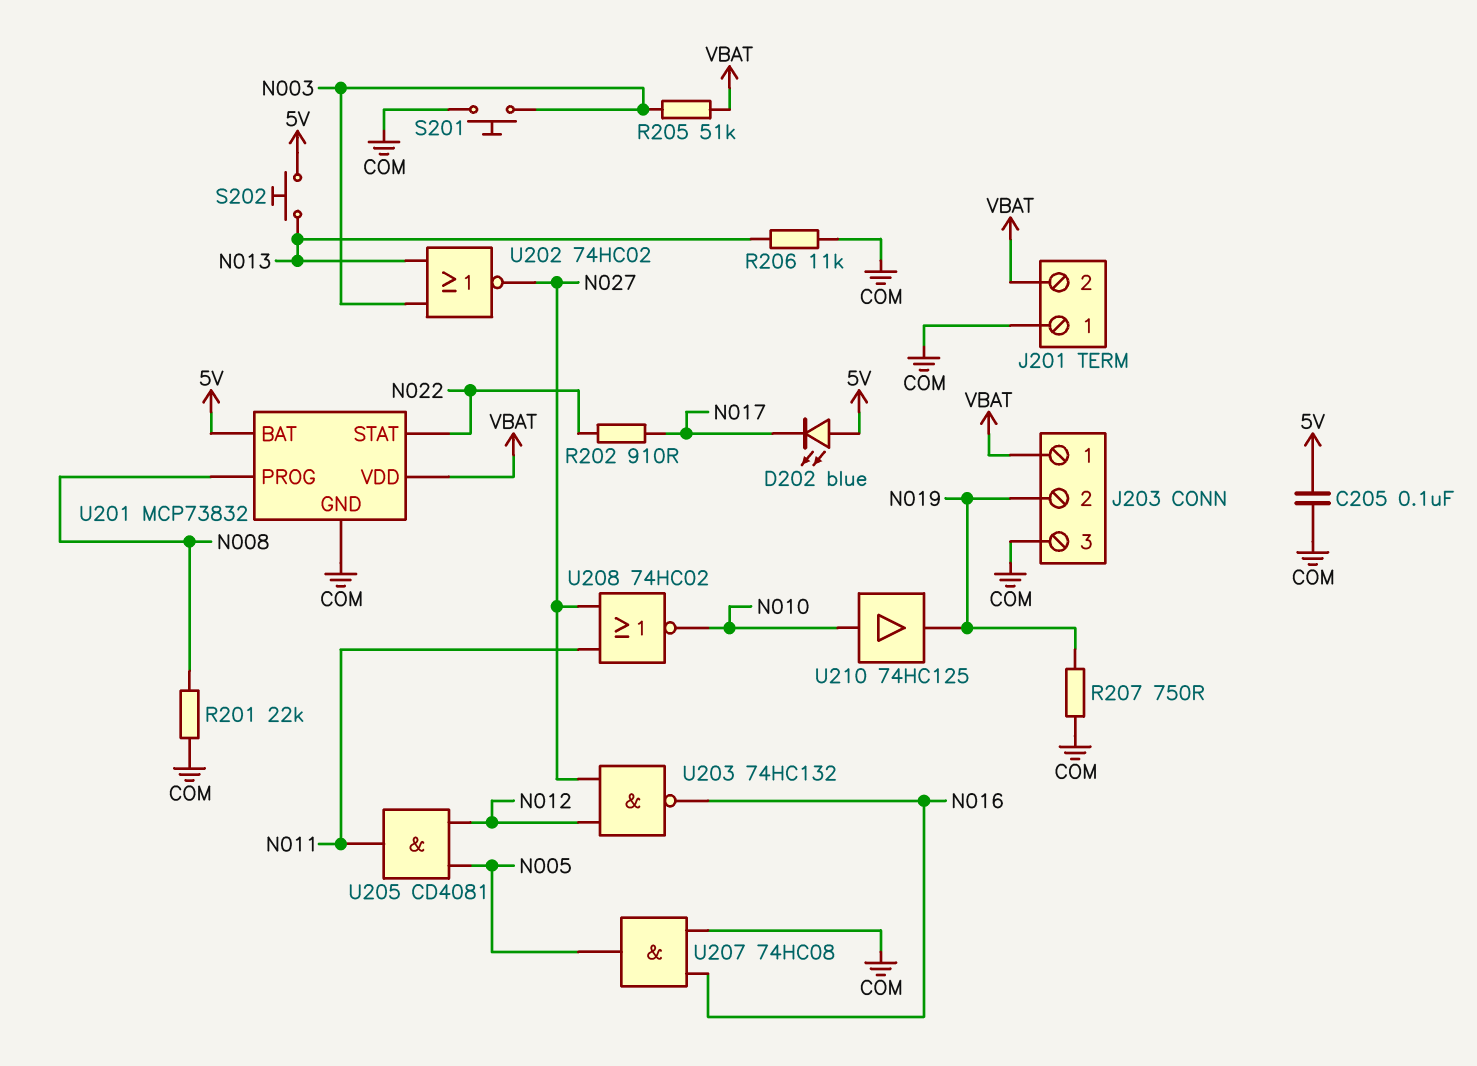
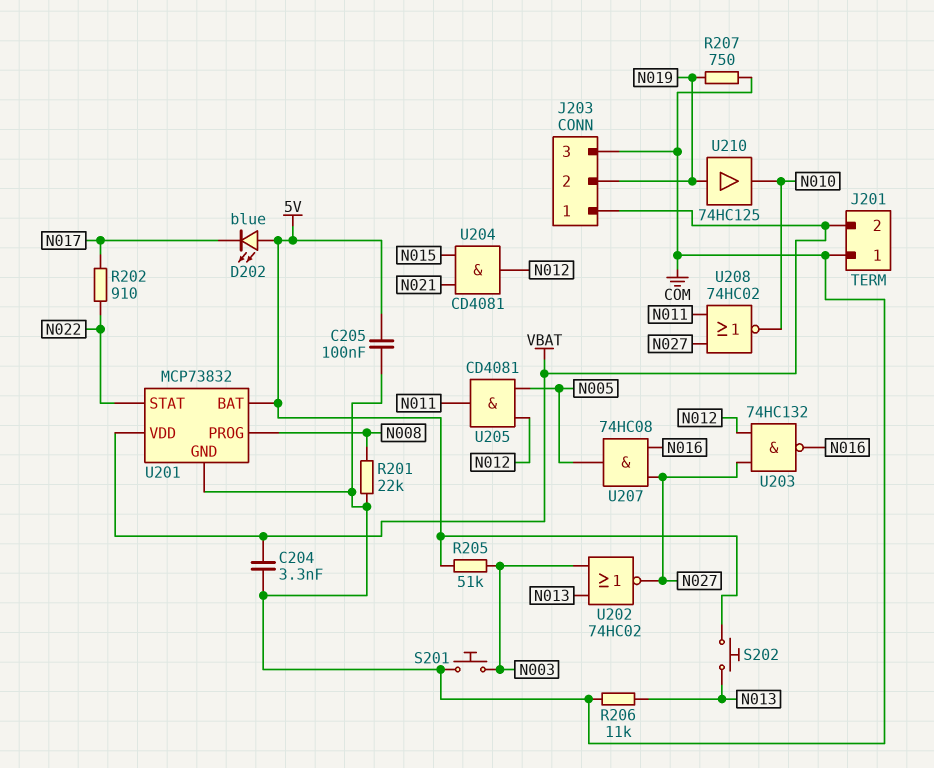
C204: none -> 3.3nF (COM, VBAT)
R205: 51k (N003, VBAT) -> 51k (5V, N003)
U204: none -> AND CD4081 (in N015, in N021, out N012)
U207: AND 74HC08 (in COM, in N016, out N005) -> AND 74HC08 (in N016, in N027, out N005)
U210: buffer 74HC125 (in N010, out N019) -> buffer 74HC125 (in N019, out N010)

